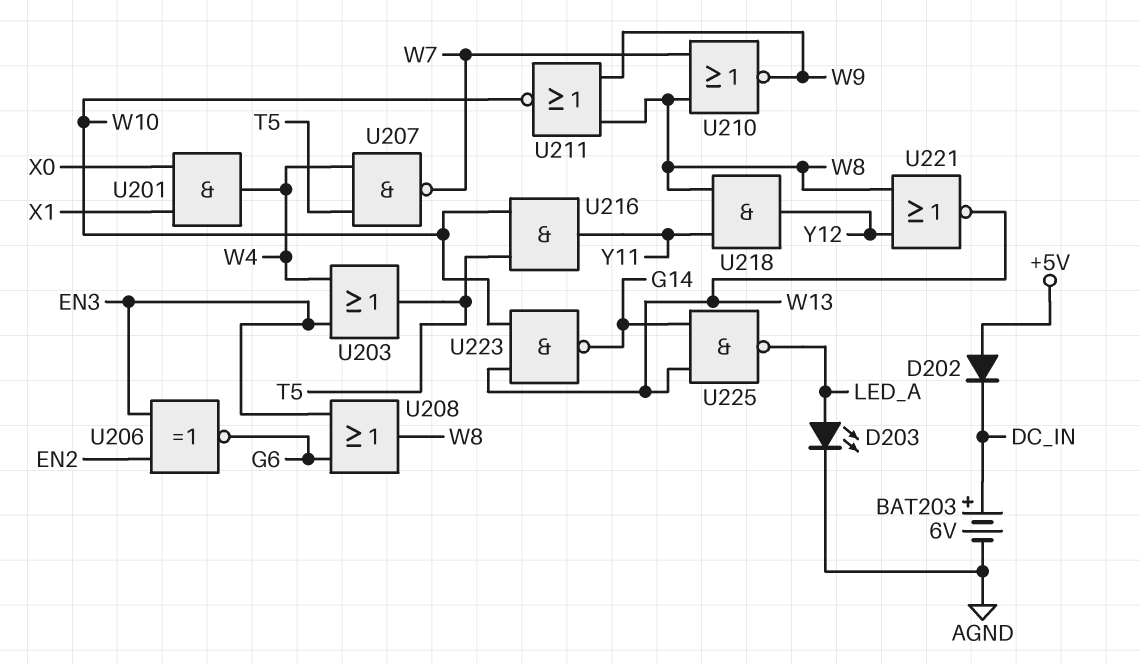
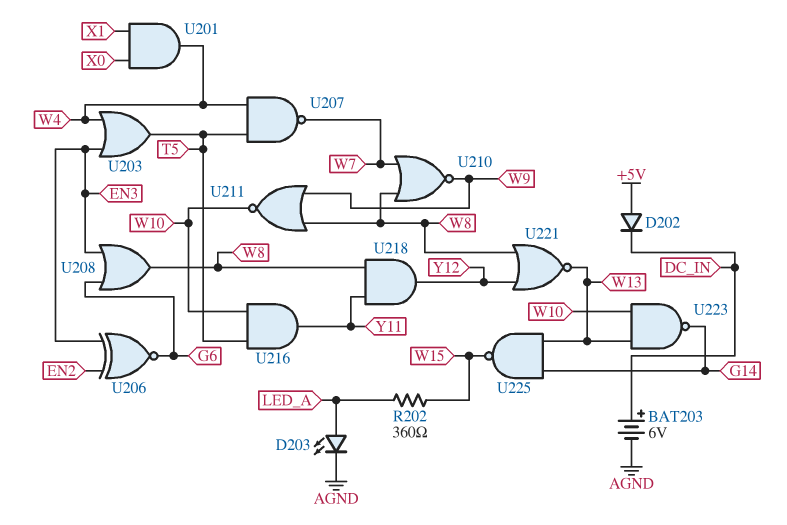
R202: none -> 360 (LED_A, W15)
U225: NAND (in G14, in W13, out LED_A) -> NAND (in G14, in W13, out W15)

